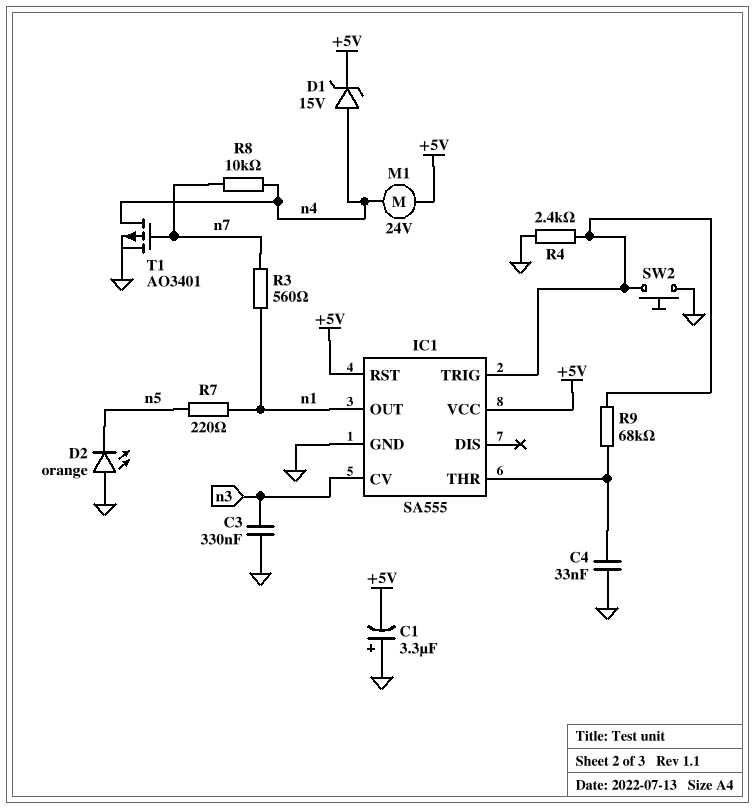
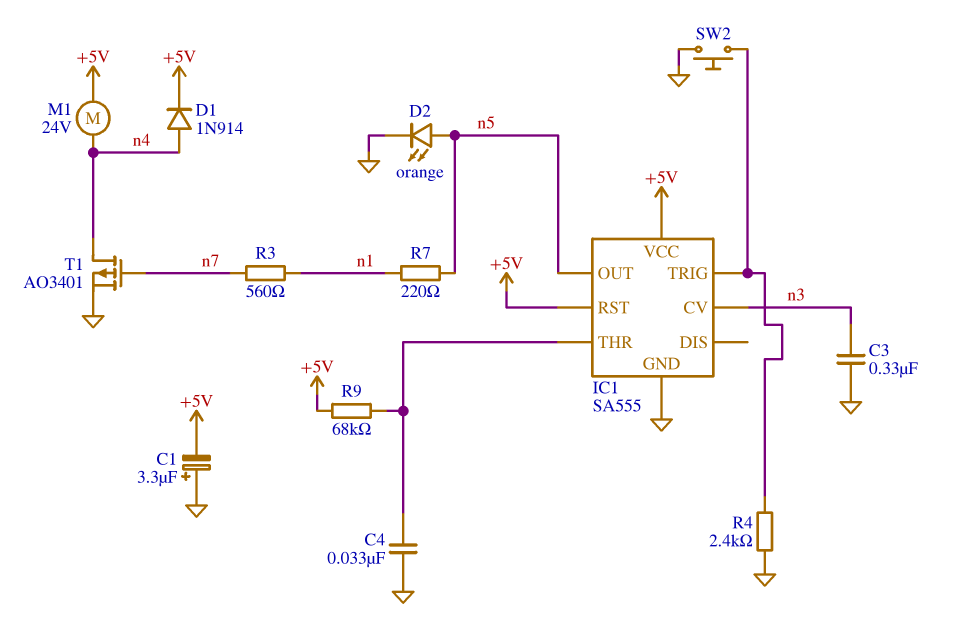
D1: zener 15V (A n4, K +5V) -> diode 1N914 (A n4, K +5V)
D2: LED orange (A GND, K n5) -> LED orange (A n5, K GND)
IC1 pin OUT: n1 -> n5
R8: 10k (n4, n7) -> none
R9: 68k (IC1/THR, IC1/TRIG) -> 68k (+5V, IC1/THR)

